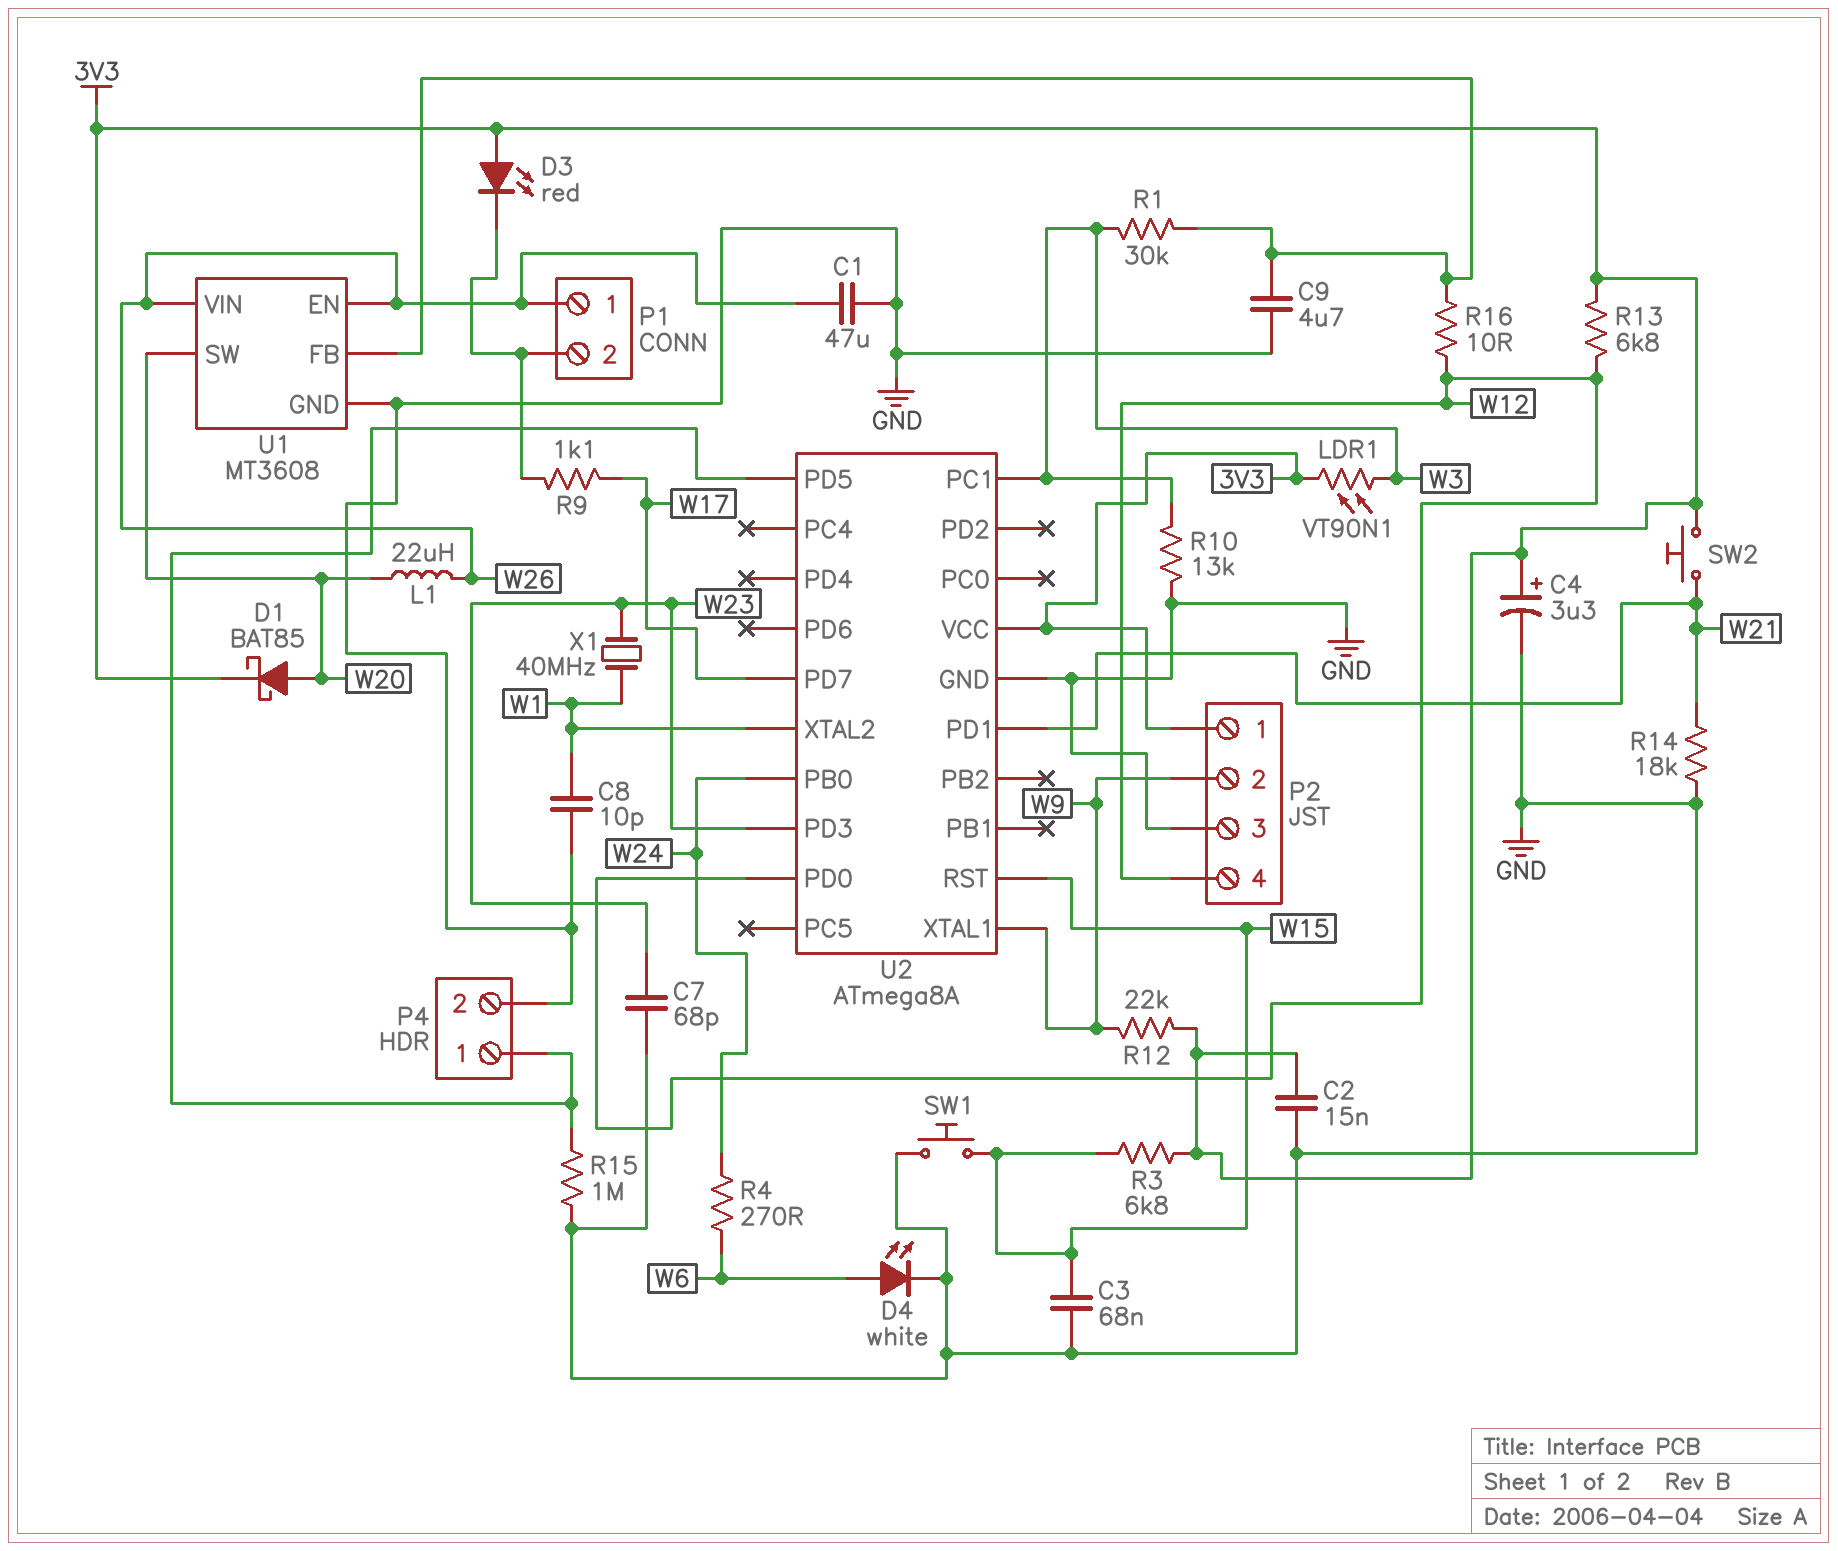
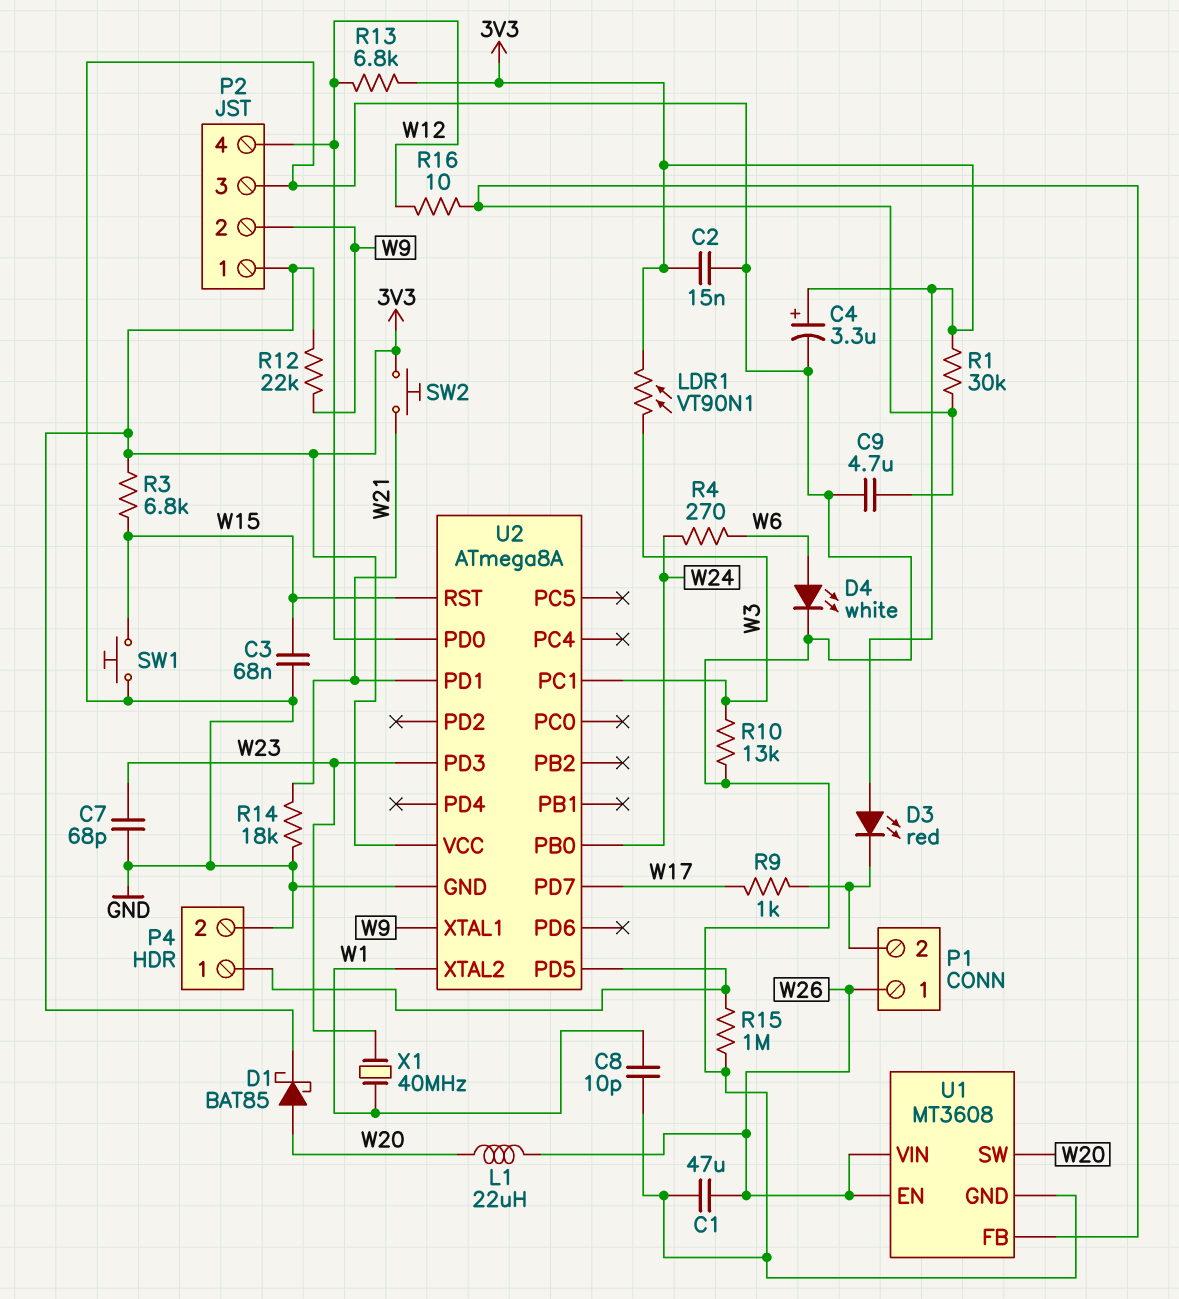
R1: 30k (U1/FB, W3) -> 30k (3V3, U1/FB)
R9: 1.1k (P1/2, W17) -> 1k (P1/2, W17)

